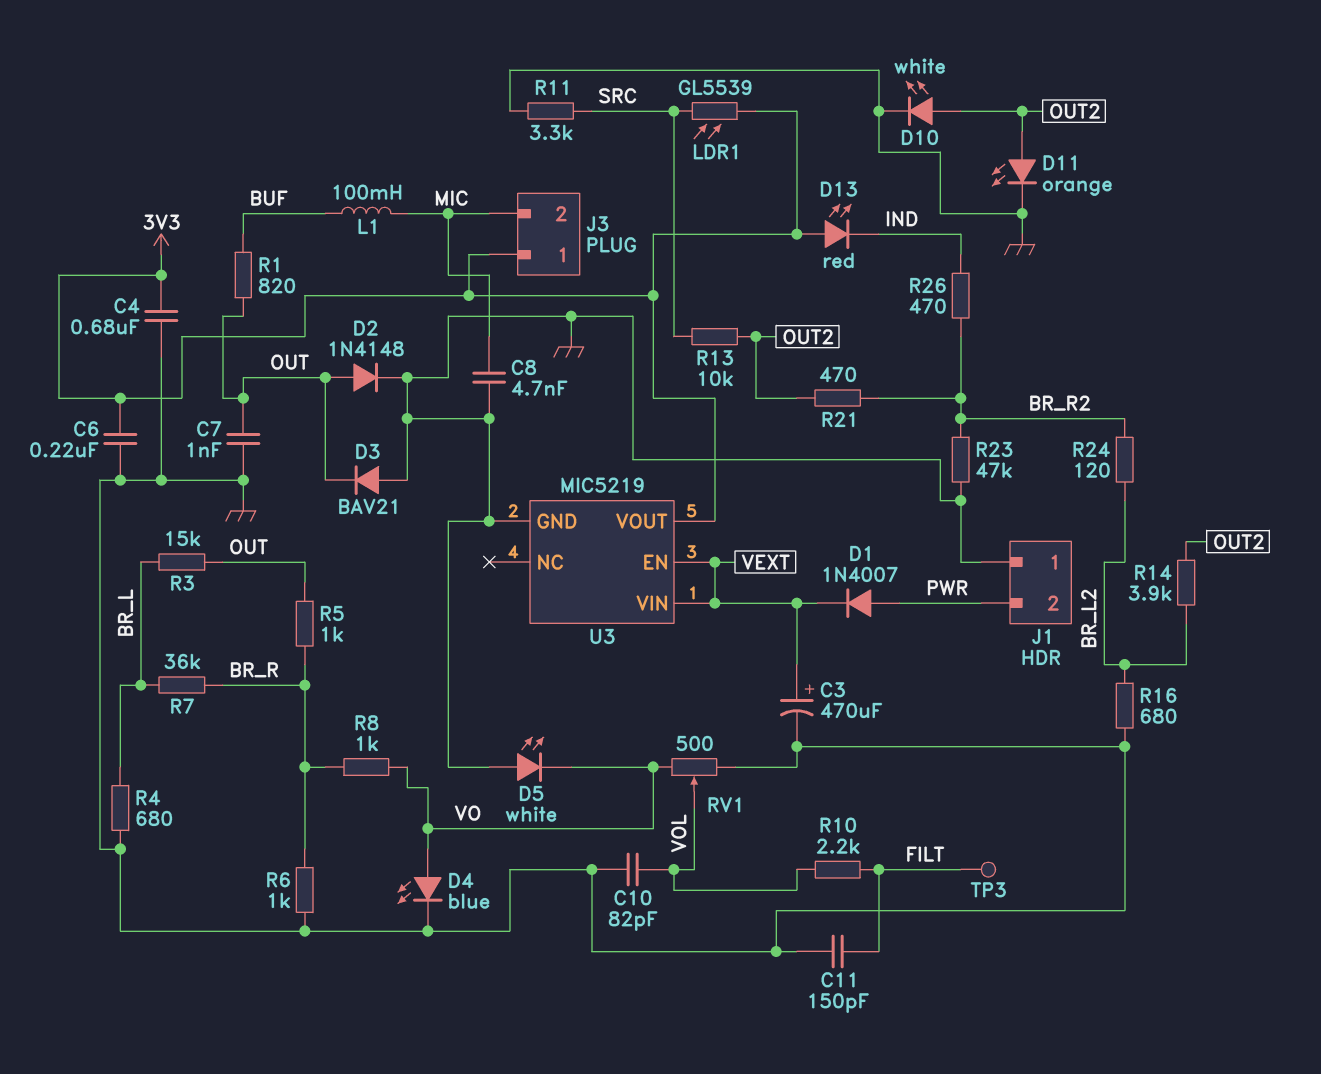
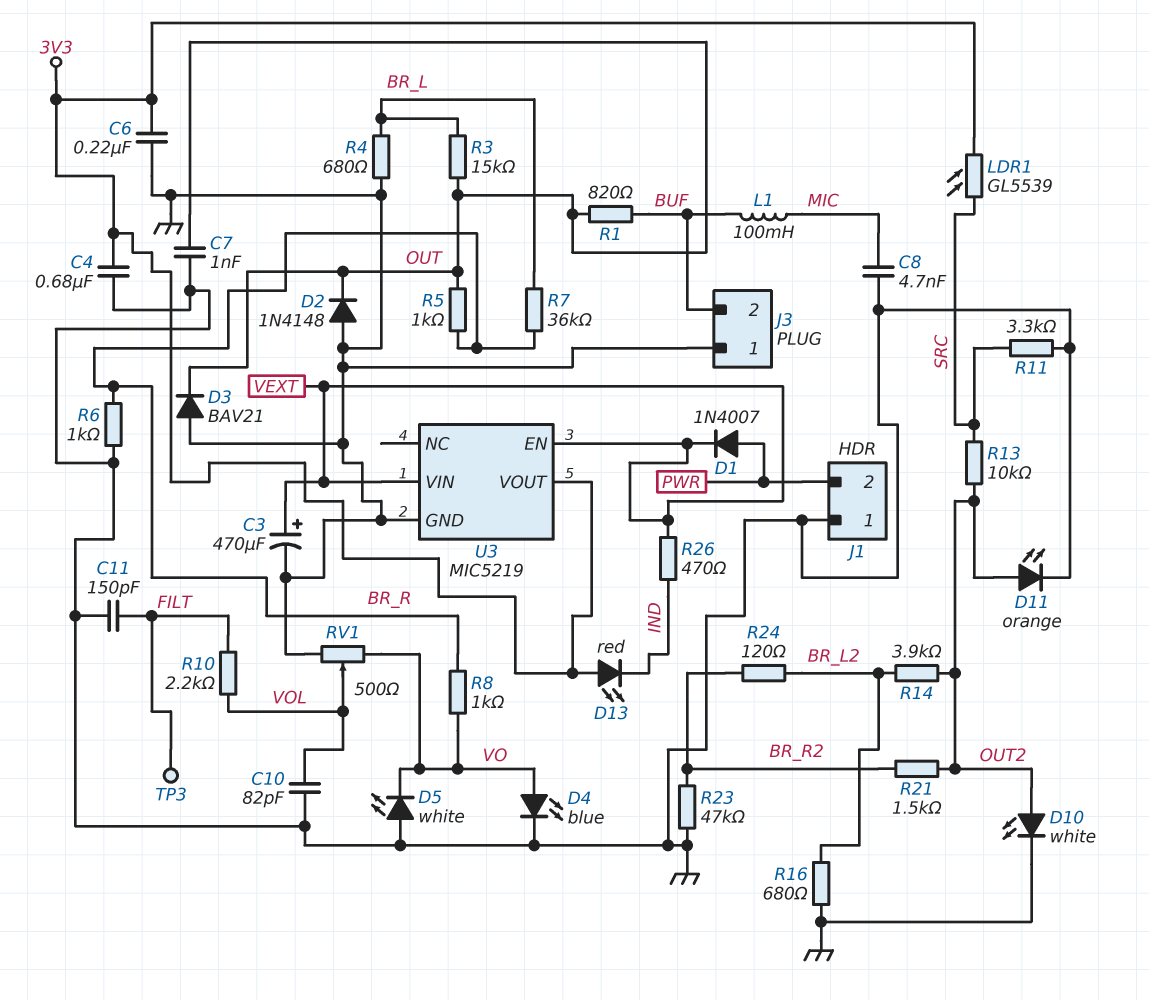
D2: diode 1N4148 (A OUT, K GND) -> diode 1N4148 (A GND, K OUT)
J3 pin 1: 3V3 -> GND
J3 pin 2: MIC -> BUF
R21: 470 (BR_R2, OUT2) -> 1.5k (BR_R2, OUT2)
R26: 470 (BR_R2, IND) -> 470 (IND, VEXT)

